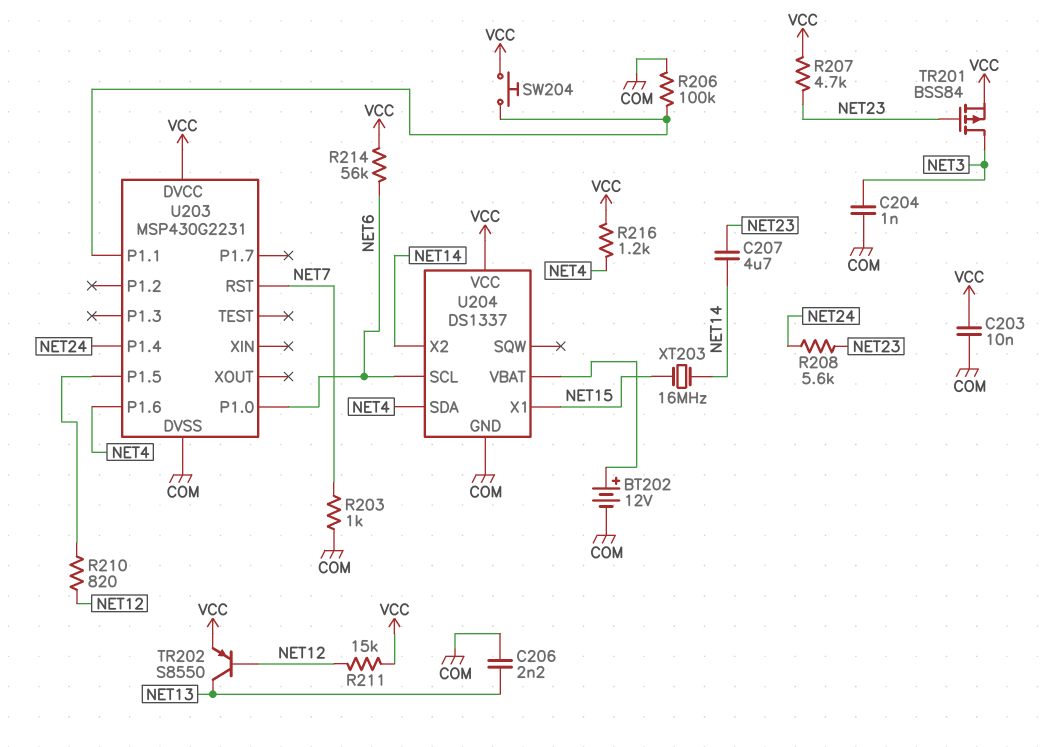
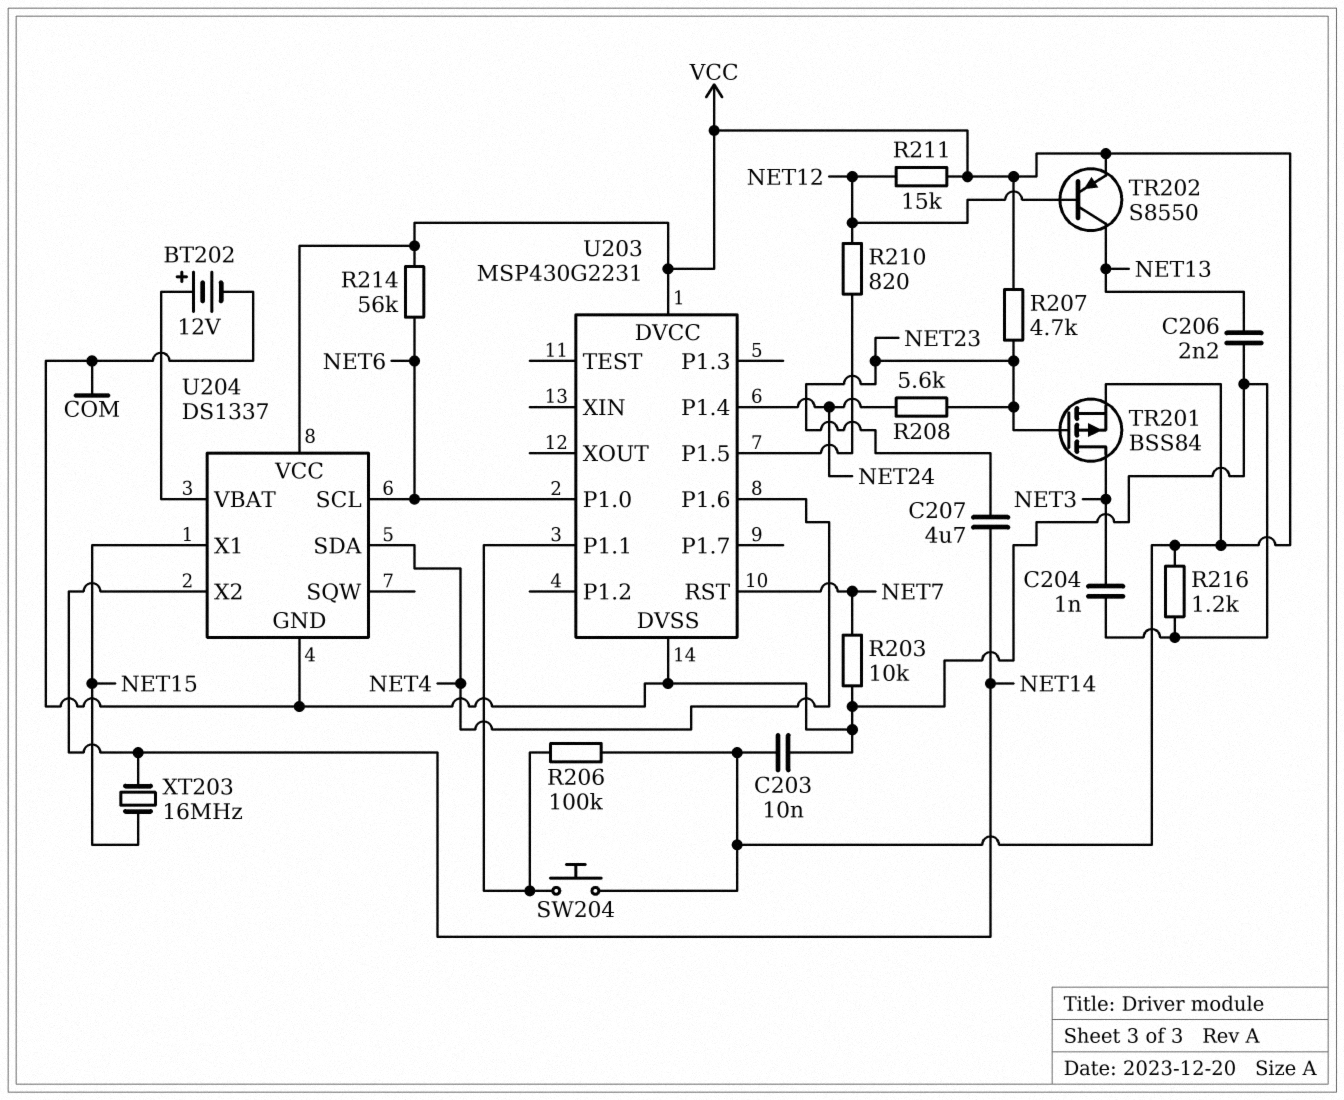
R203: 1k (COM, NET7) -> 10k (COM, NET7)
R206: 100k (COM, U203/P1.1) -> 100k (U203/P1.1, VCC)
R216: 1.2k (NET4, VCC) -> 1.2k (COM, VCC)

